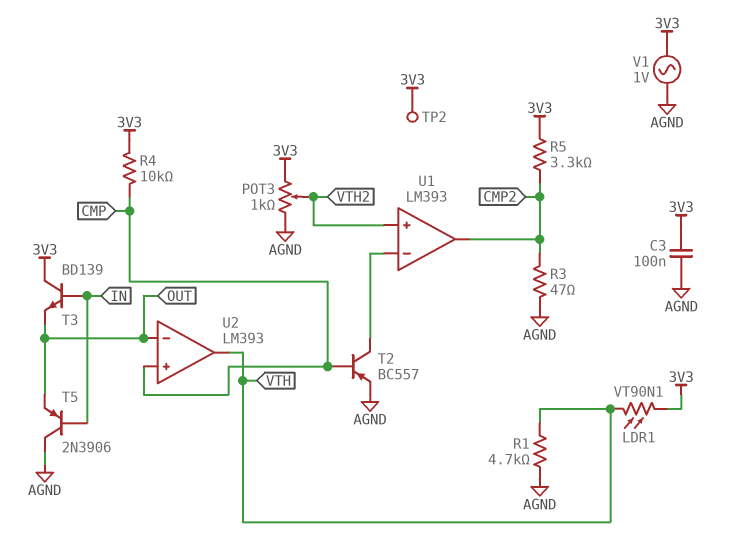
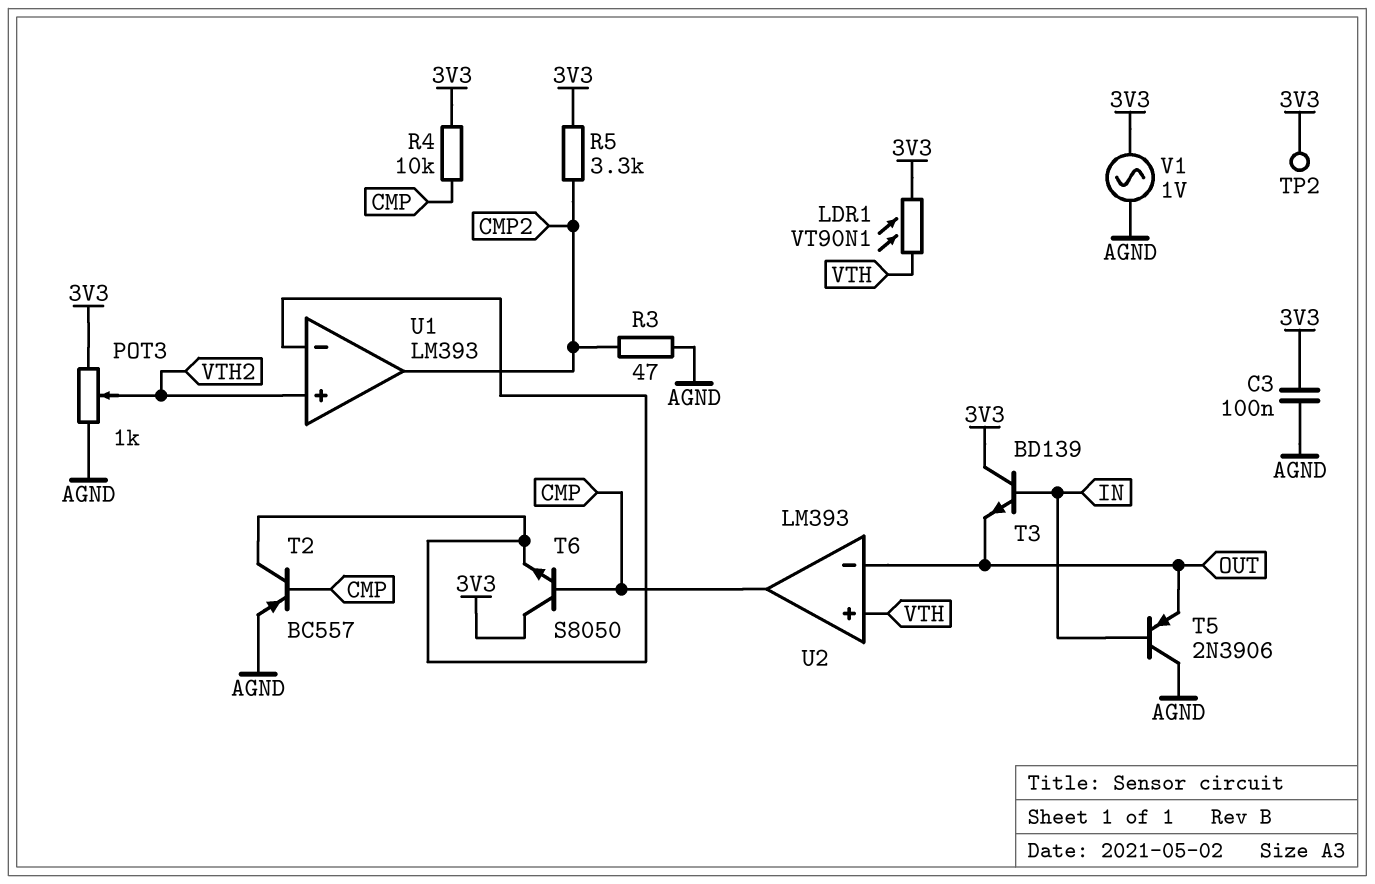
R1: 4.7k (AGND, VTH) -> none
T6: none -> NPN S8050 (B CMP, C 3V3, E U1/in-)
U2 pin in+: CMP -> VTH
U2 pin out: VTH -> CMP

